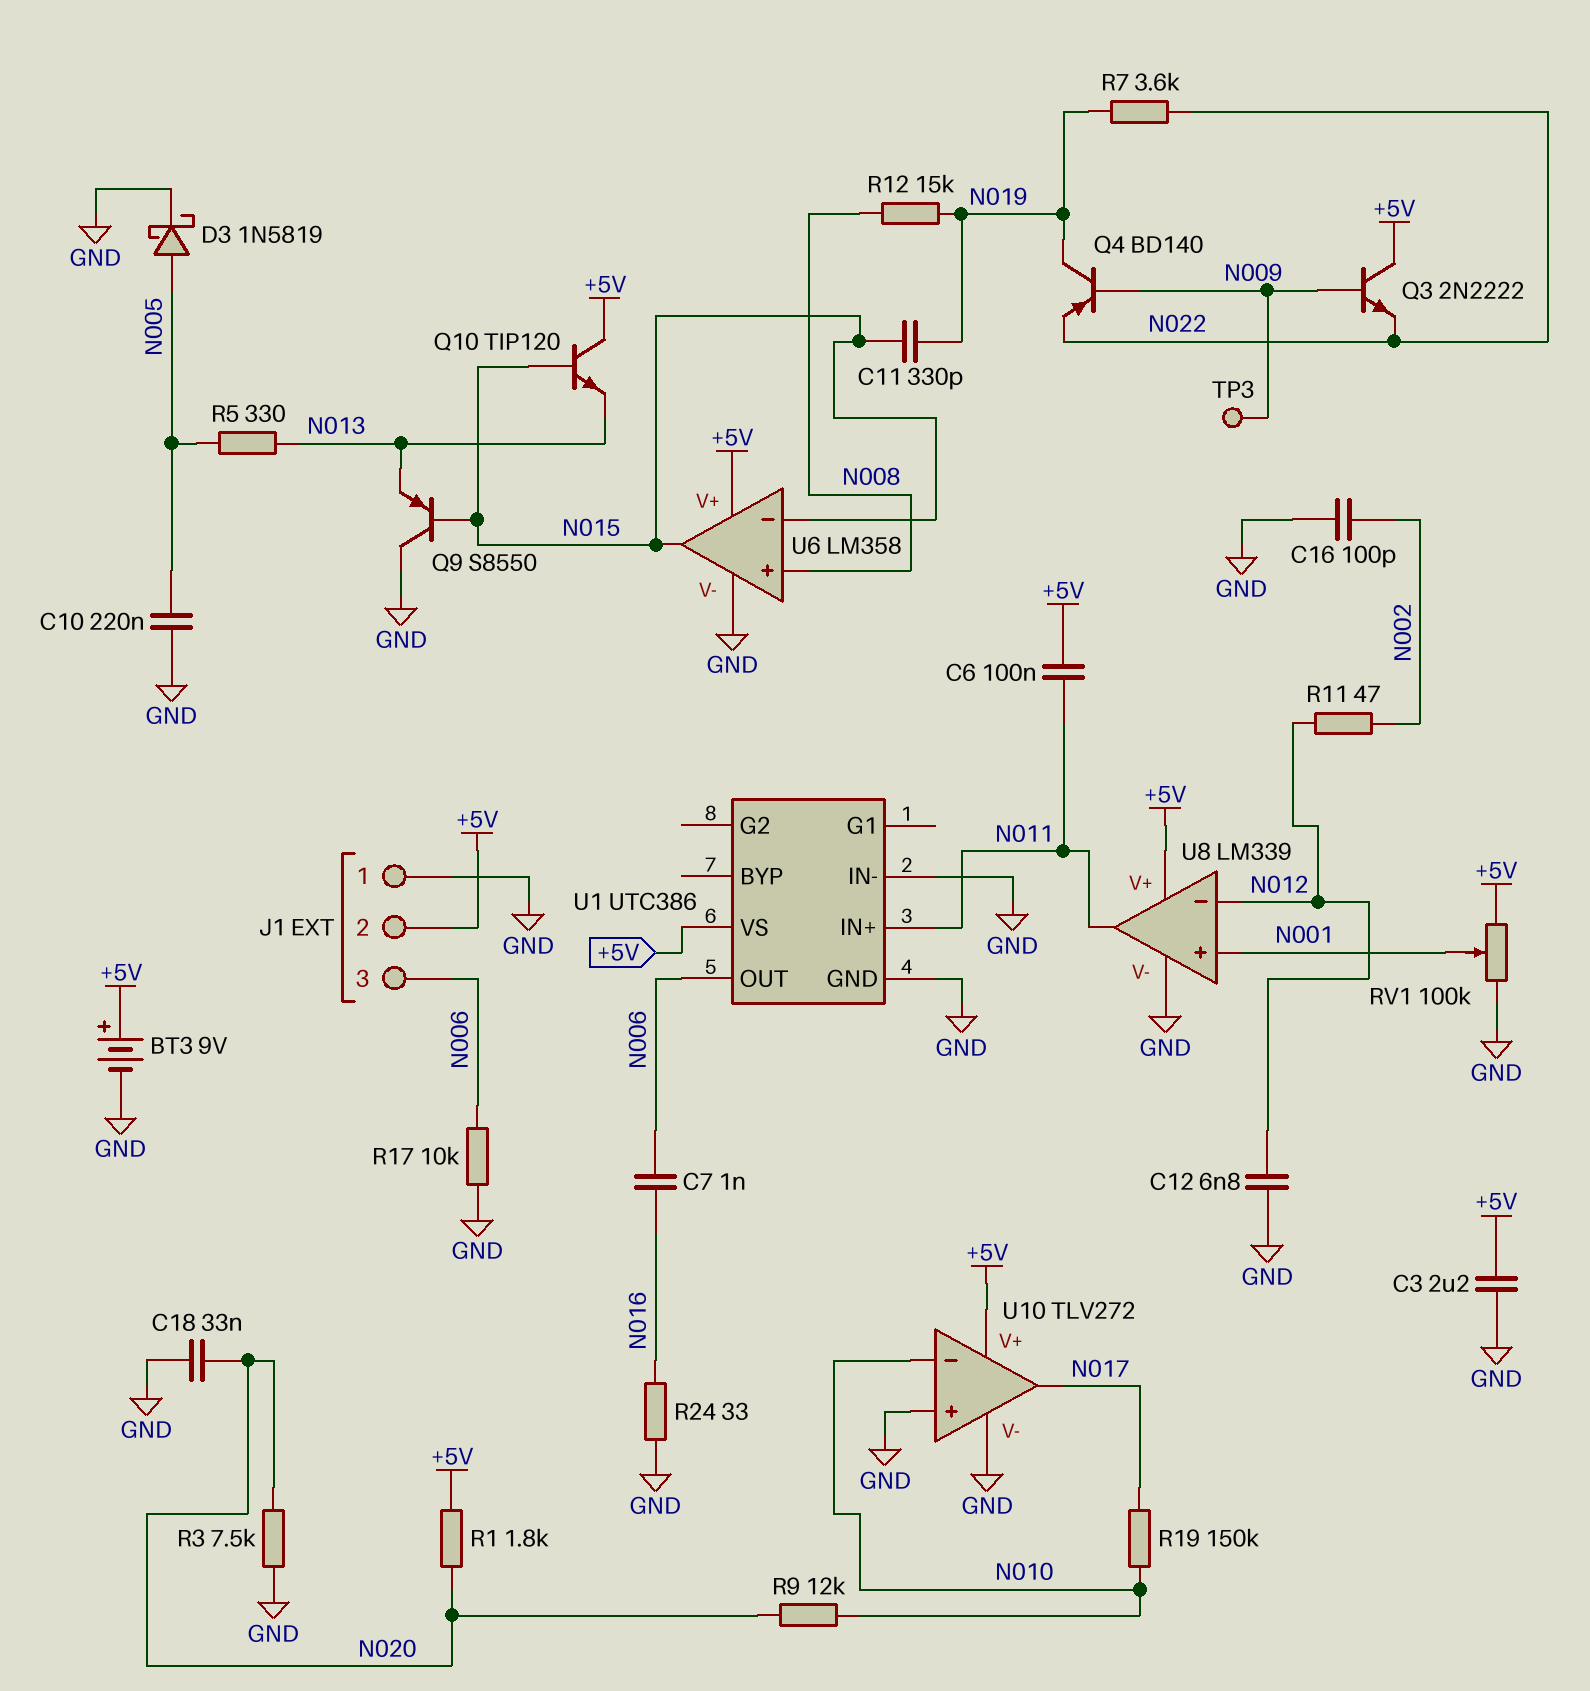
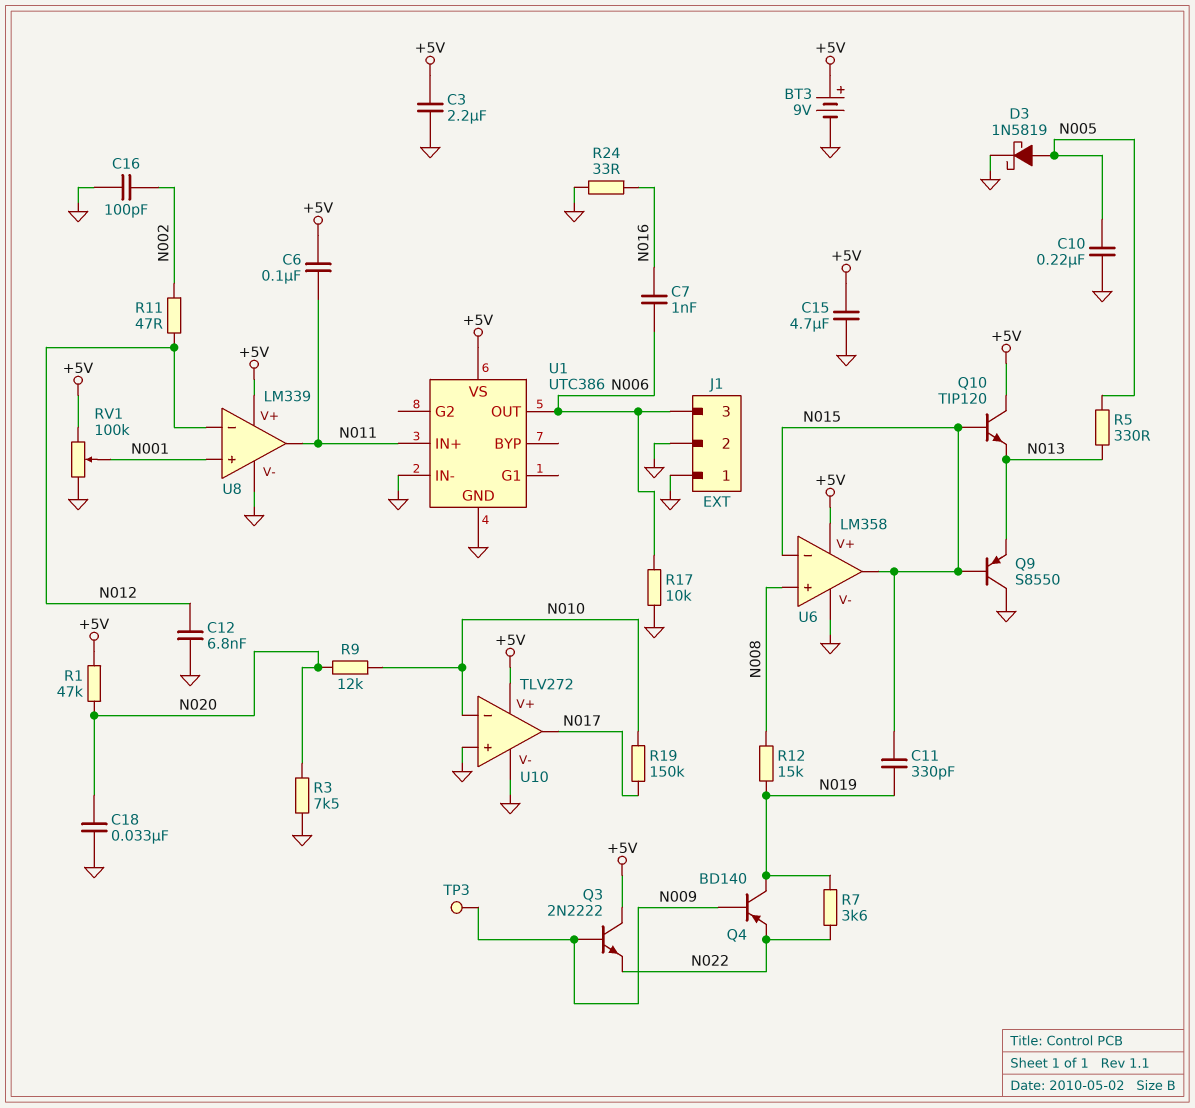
C15: none -> 4.7uF (+5V, GND)
J1 pin 2: +5V -> GND
R1: 1.8k (+5V, N020) -> 47k (+5V, N020)

